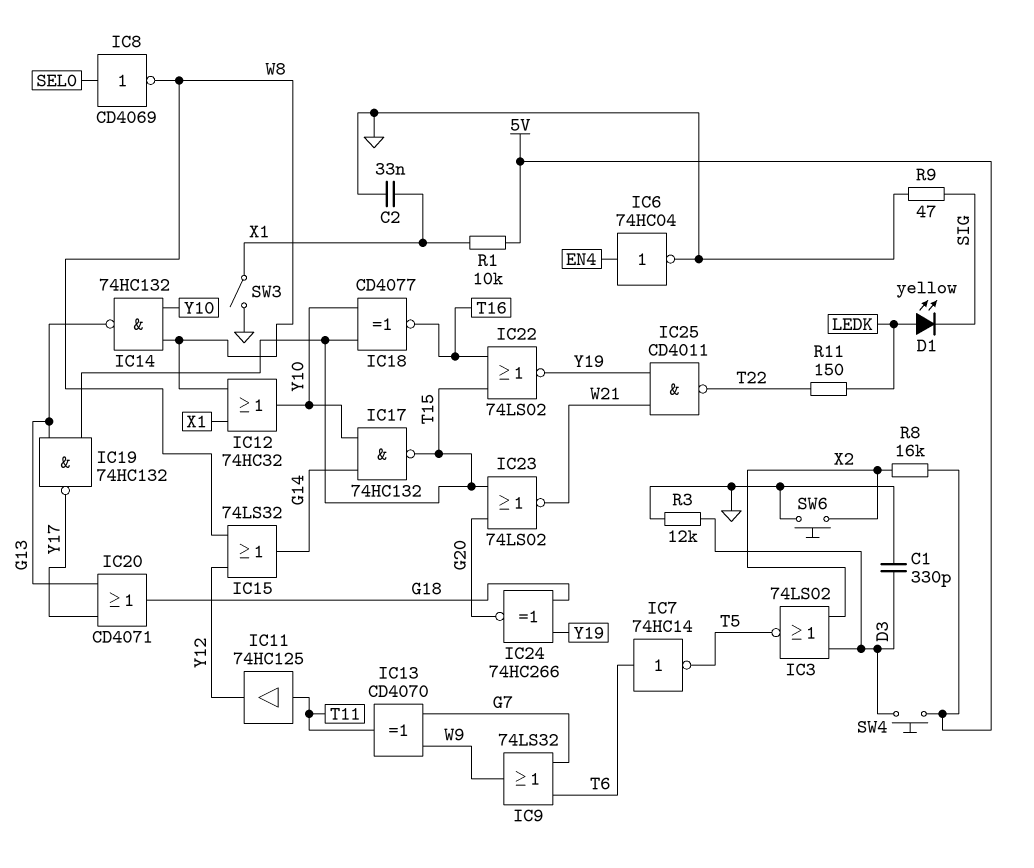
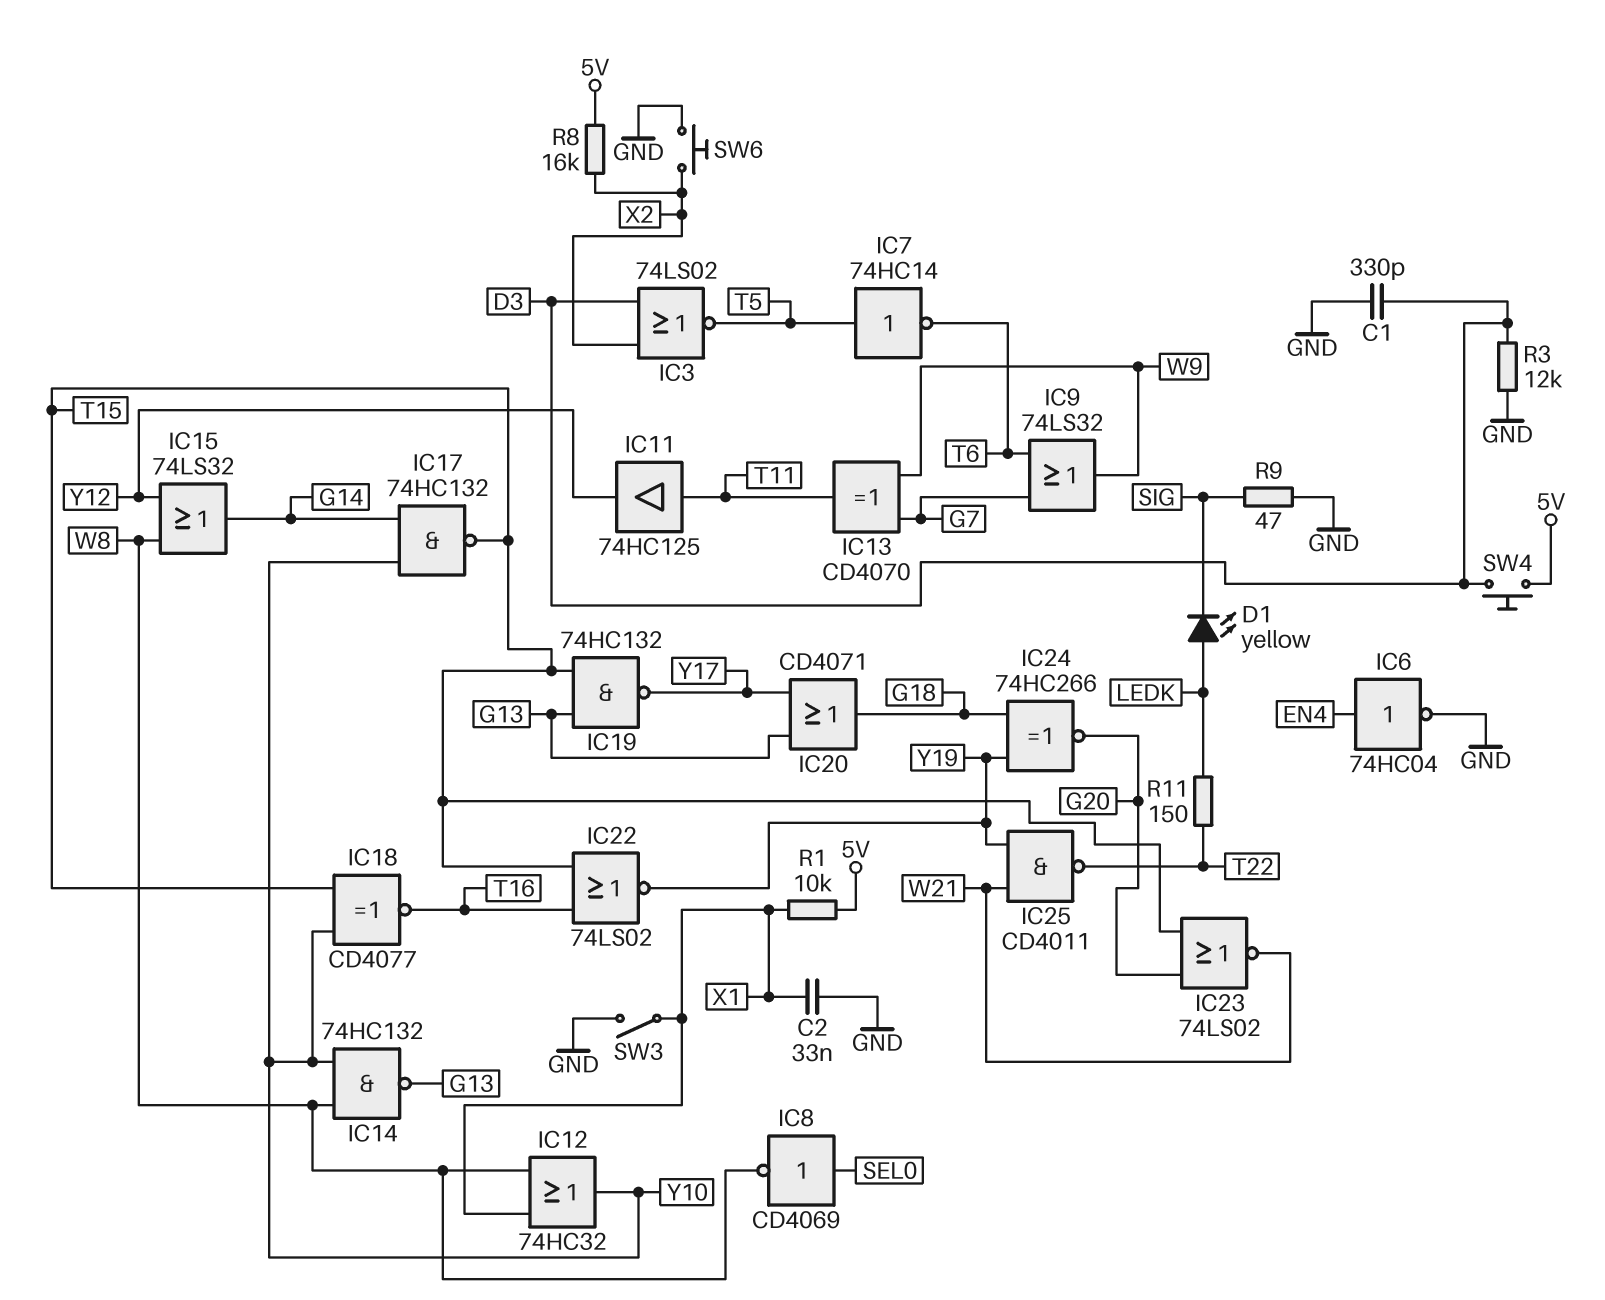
IC7: NOT 74HC14 (in T6, out T5) -> NOT 74HC14 (in T5, out T6)

